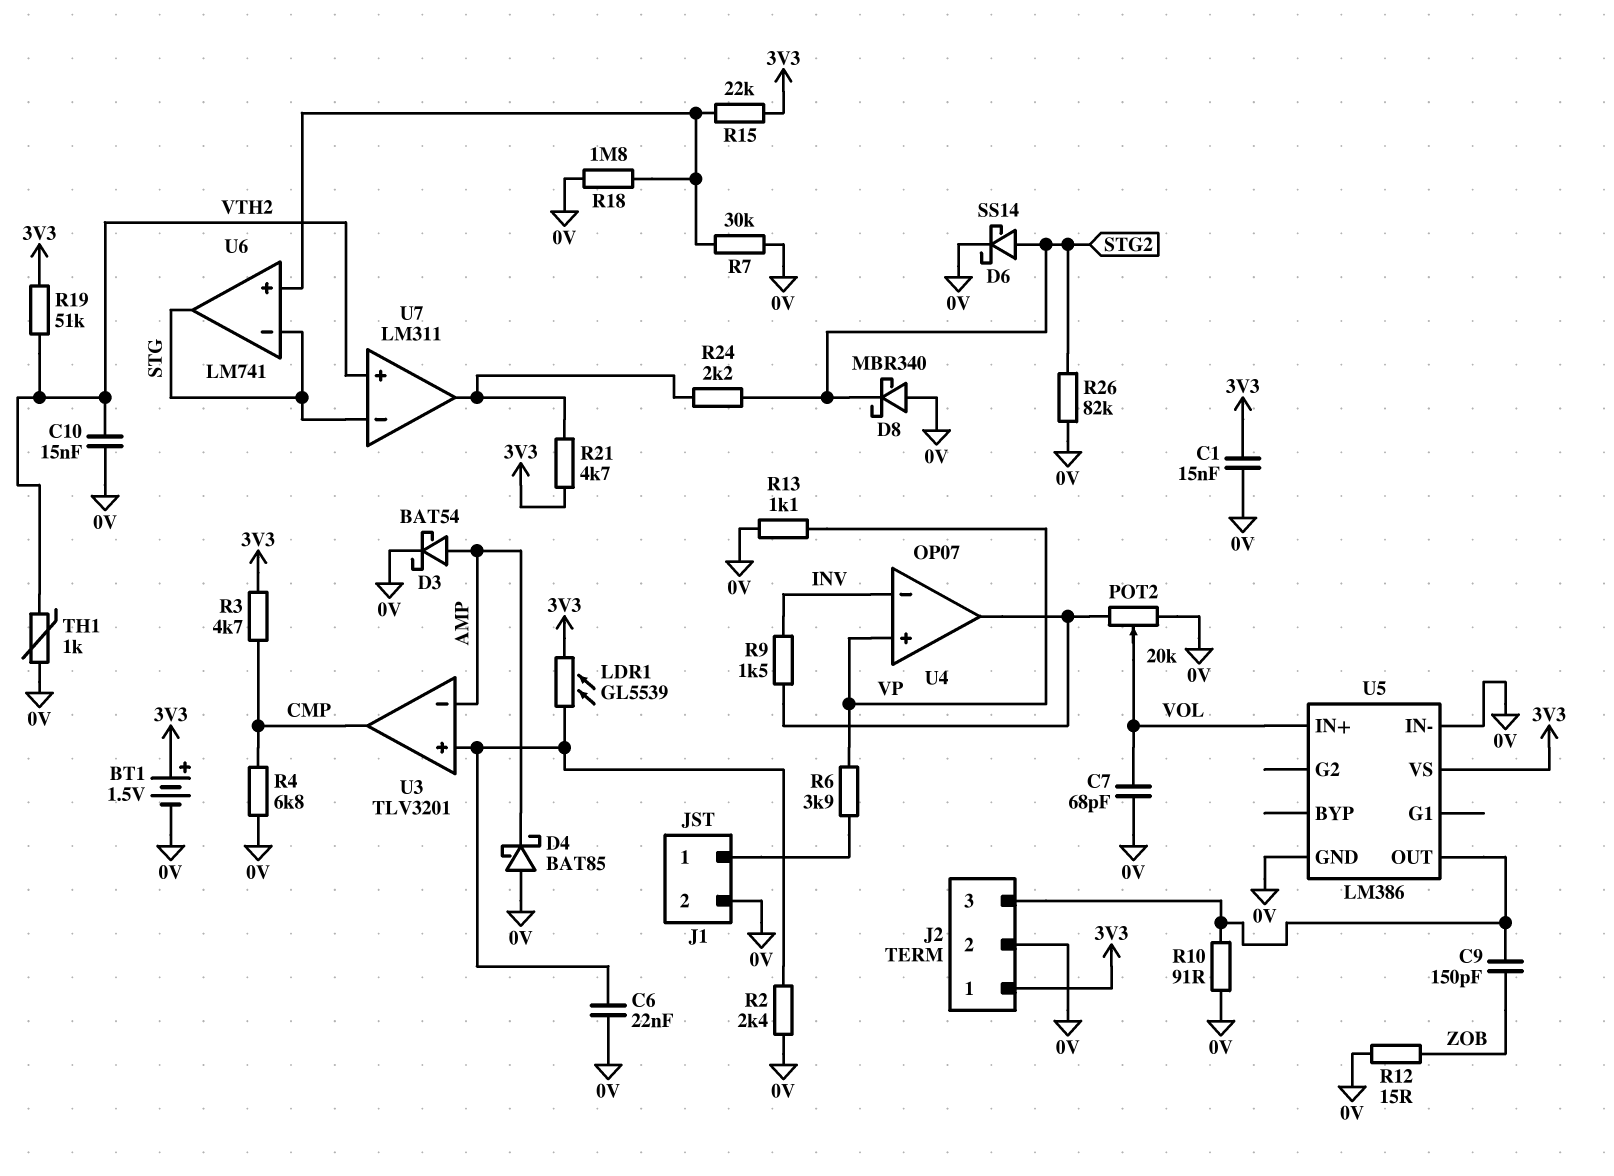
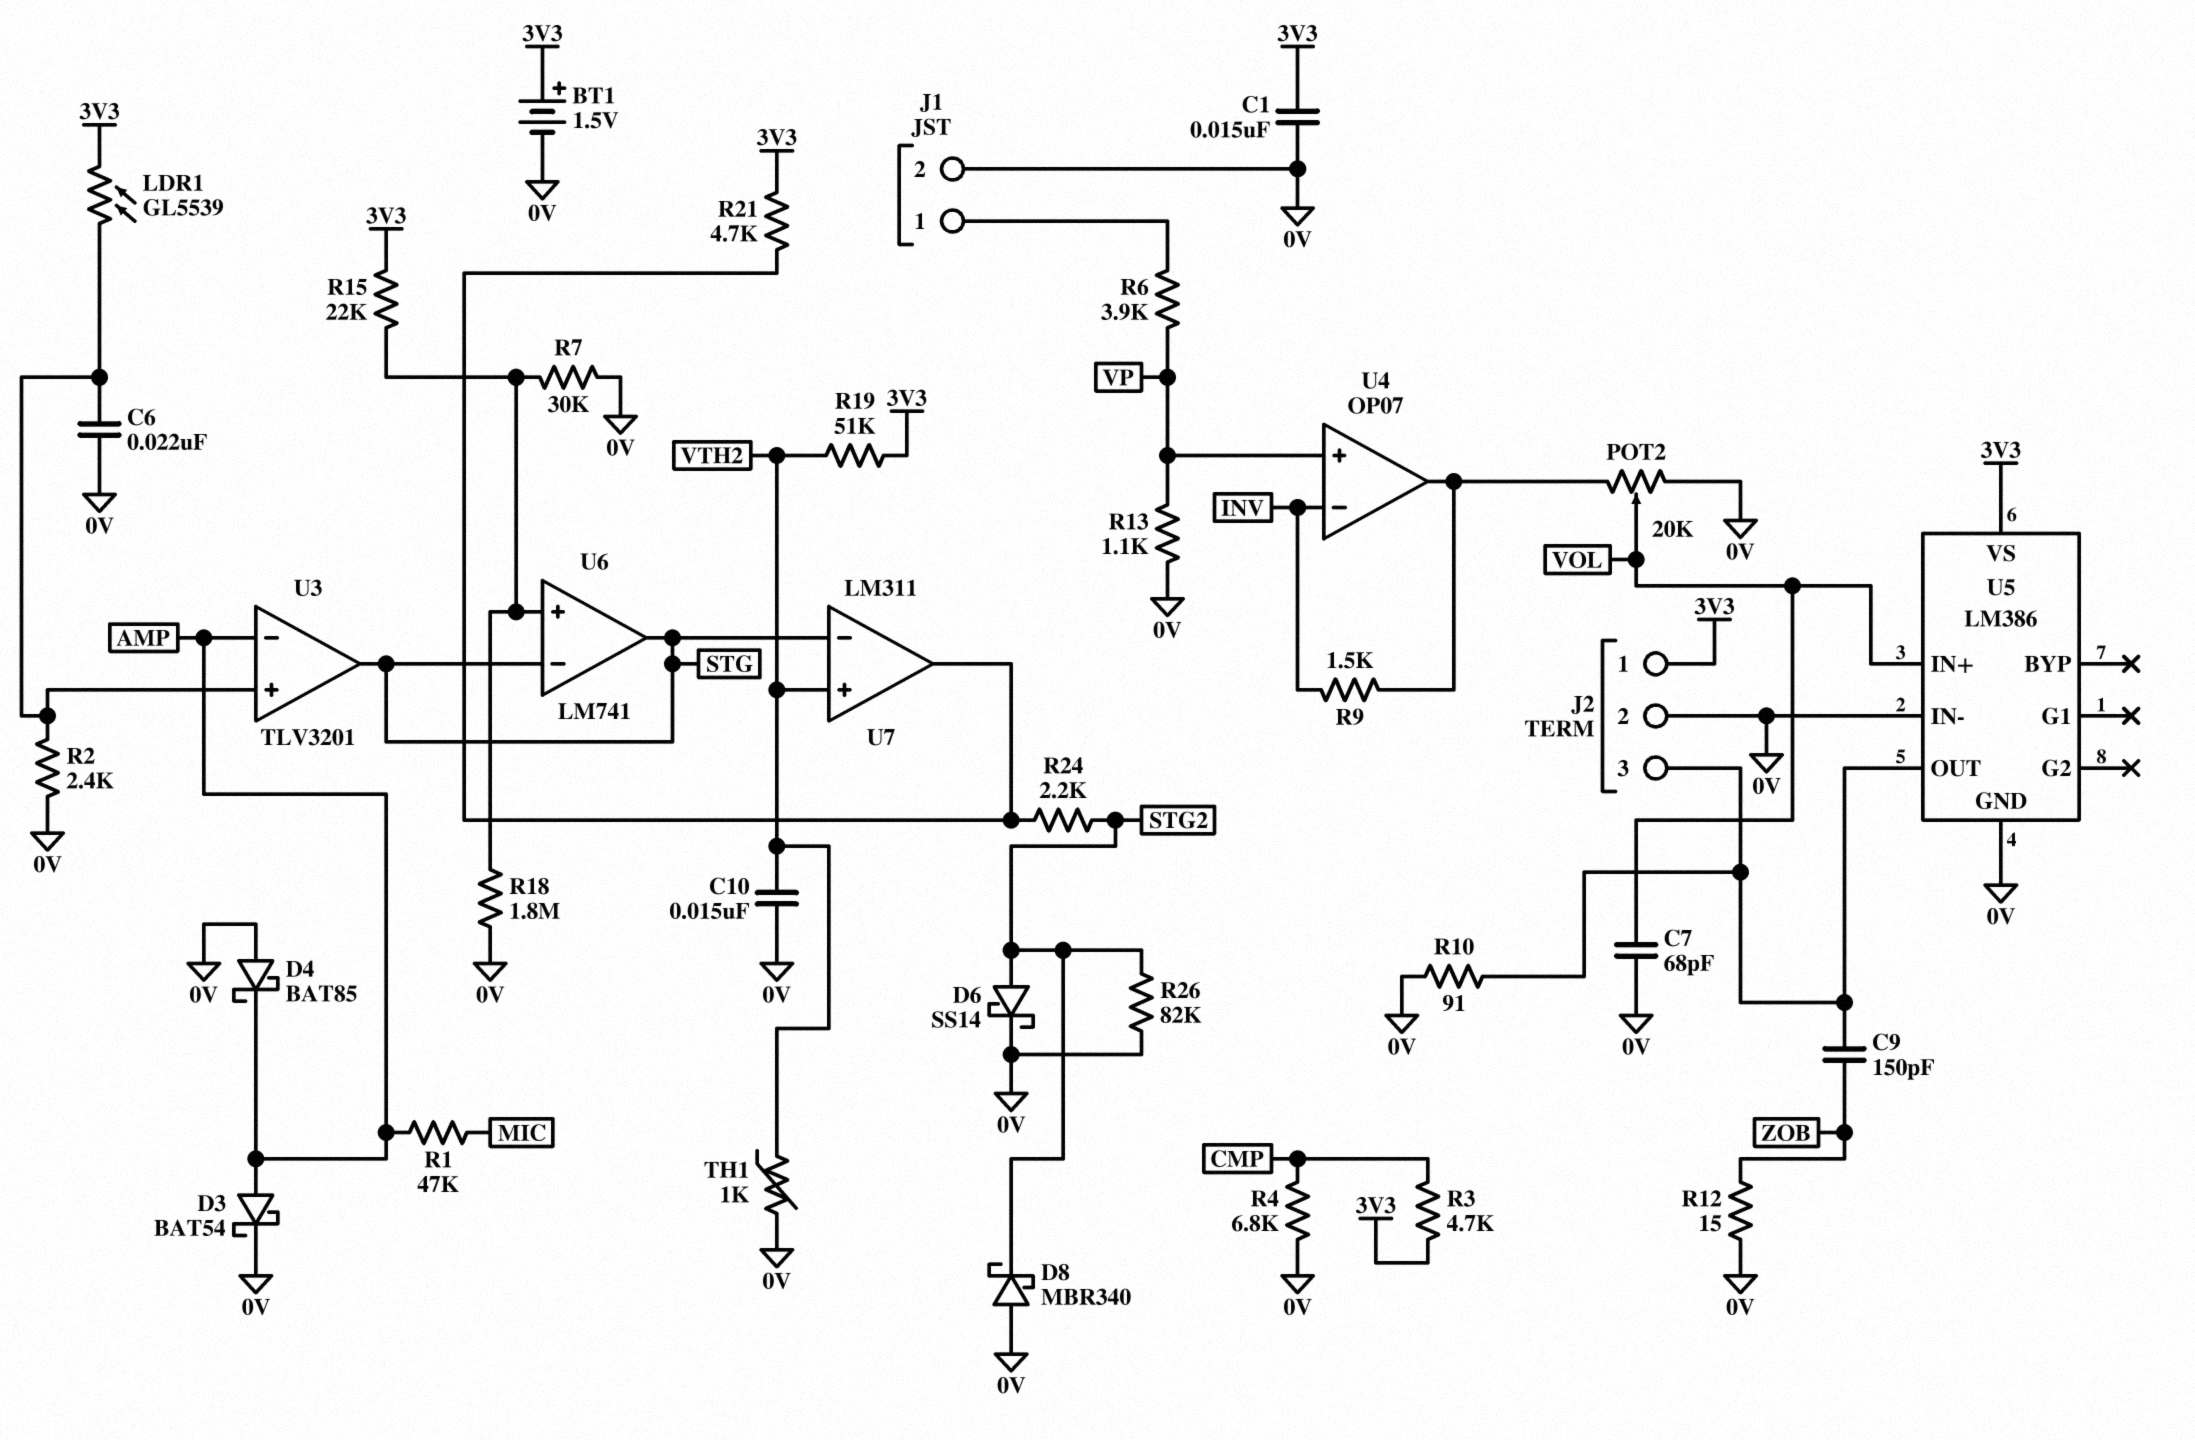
R1: none -> 47k (AMP, MIC)
U3 pin out: CMP -> STG

